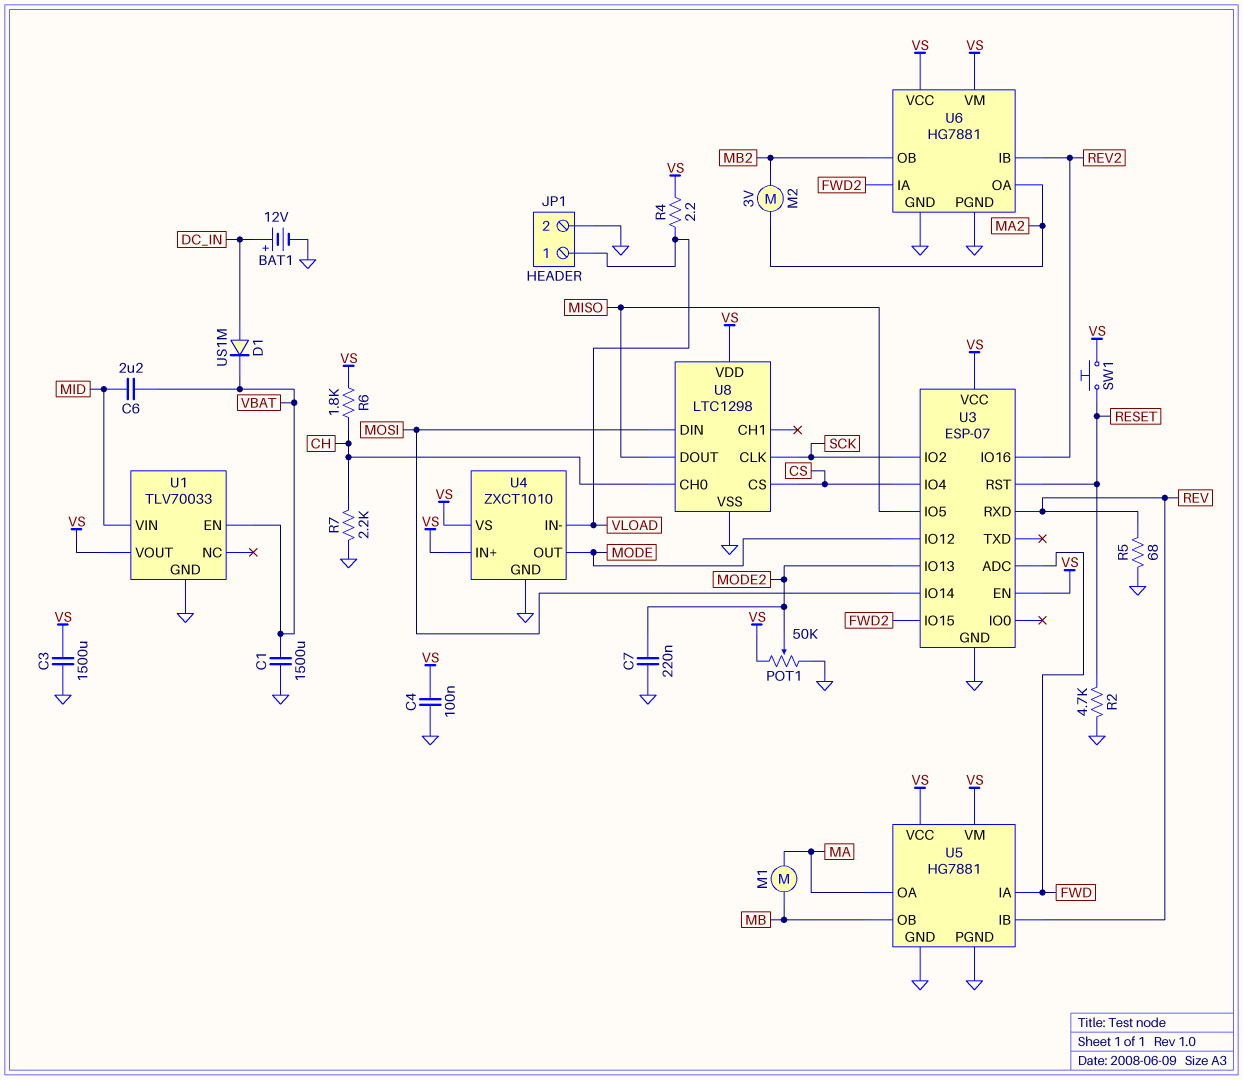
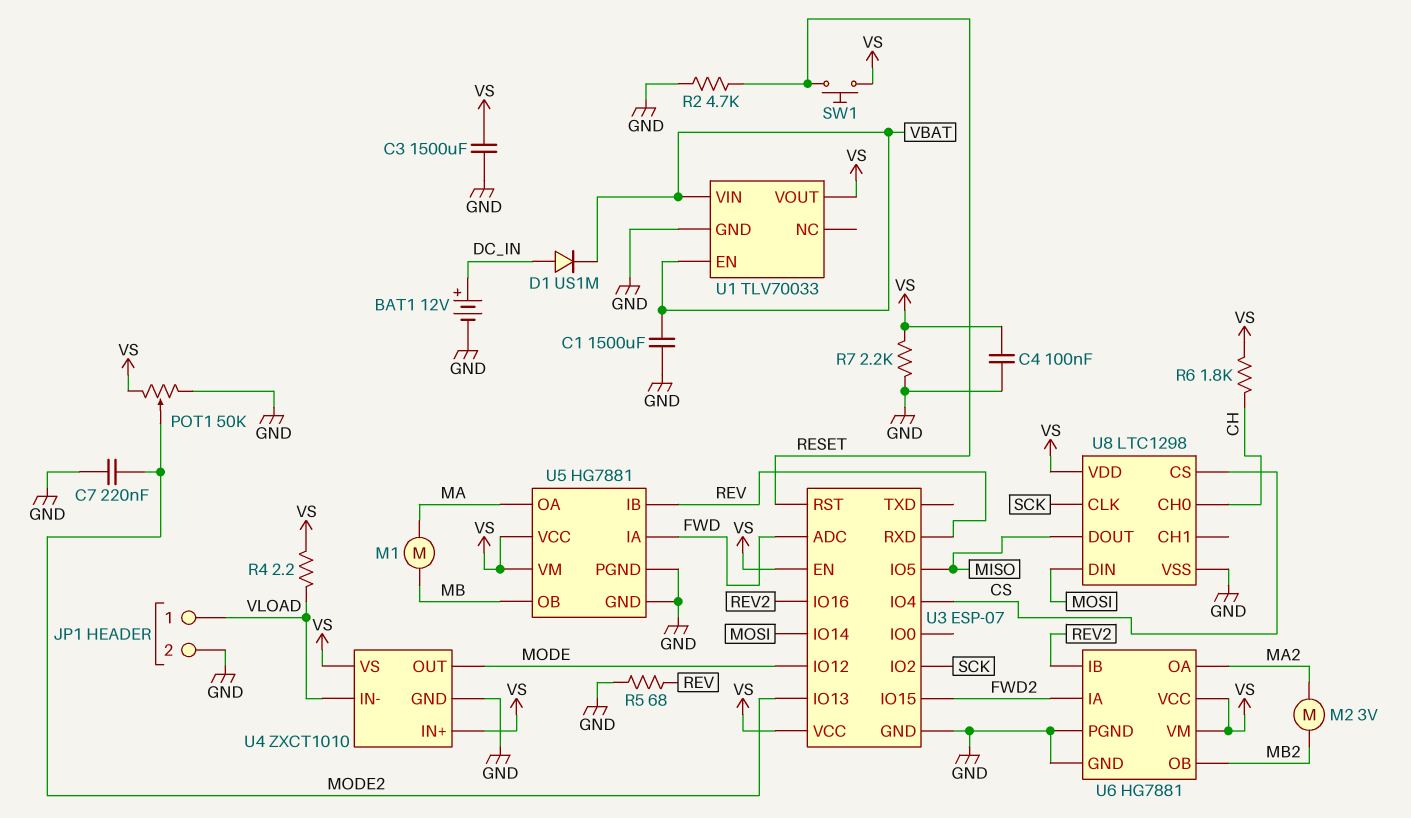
C6: 2.2uF (MID, VBAT) -> none
R7: 2.2k (CH, GND) -> 2.2k (GND, VS)
U1 pin VIN: MID -> VBAT

